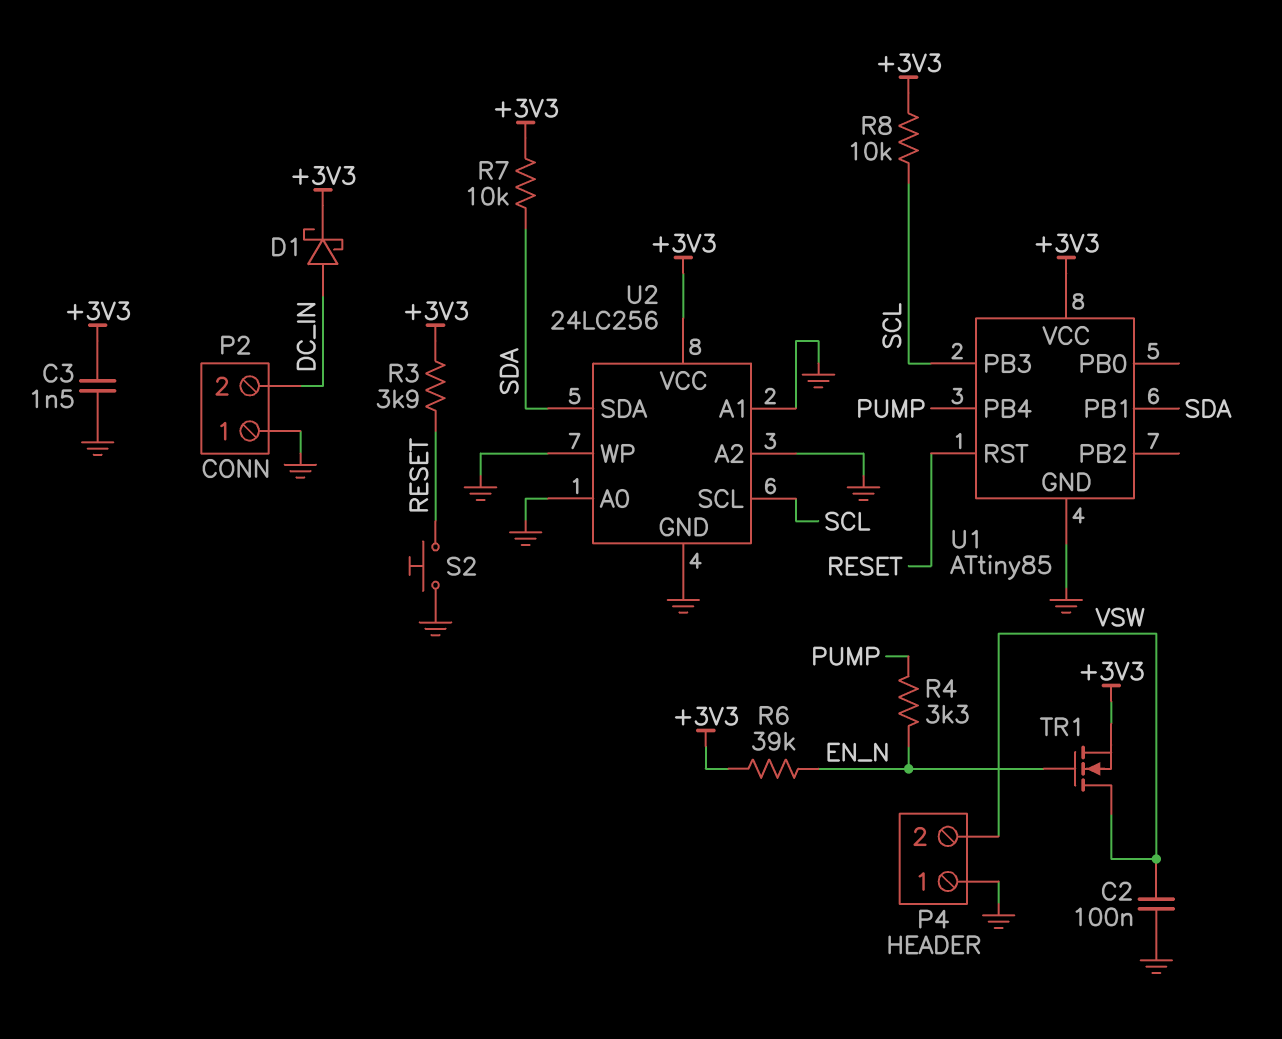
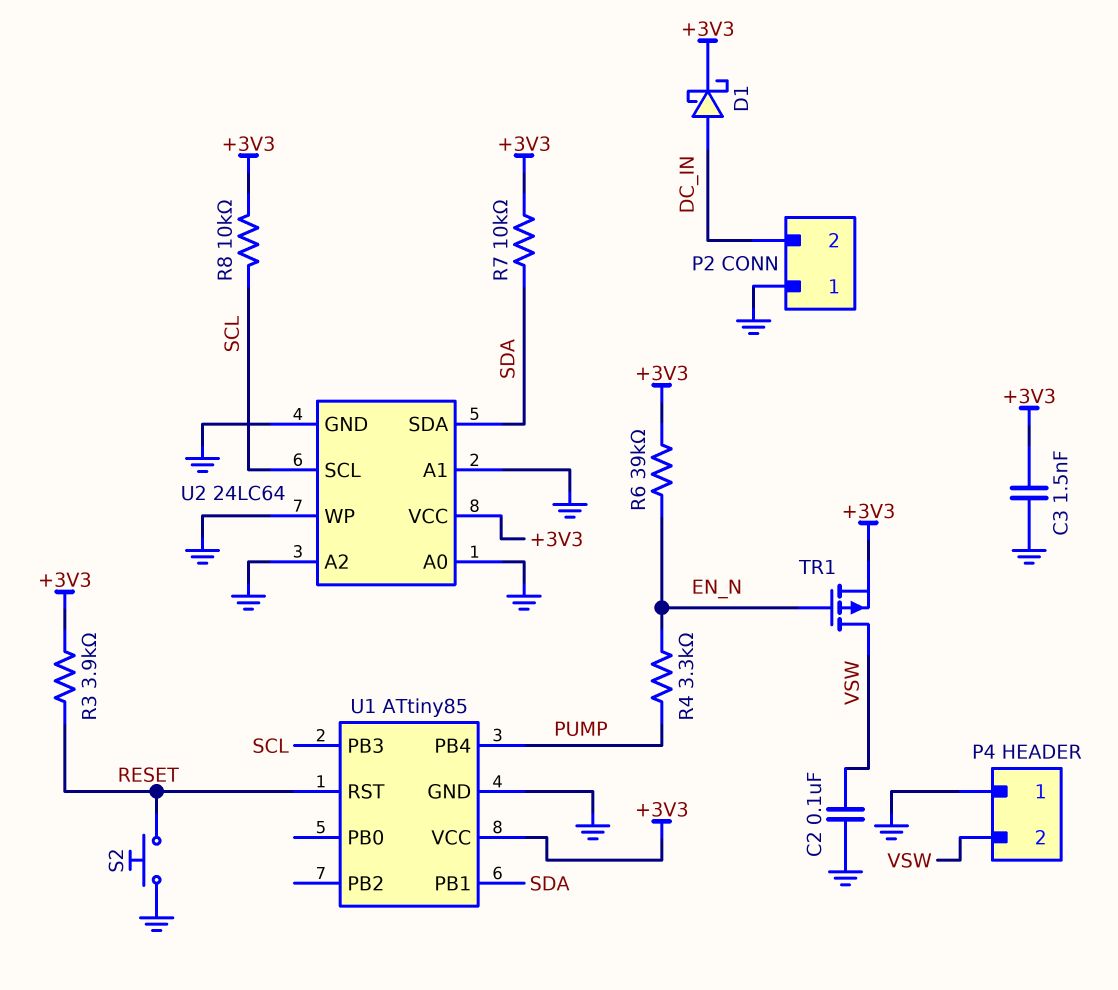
TR1: NMOS (G EN_N, D VSW, S +3V3) -> PMOS (G EN_N, D VSW, S +3V3)
U2: 24LC256 -> 24LC64

